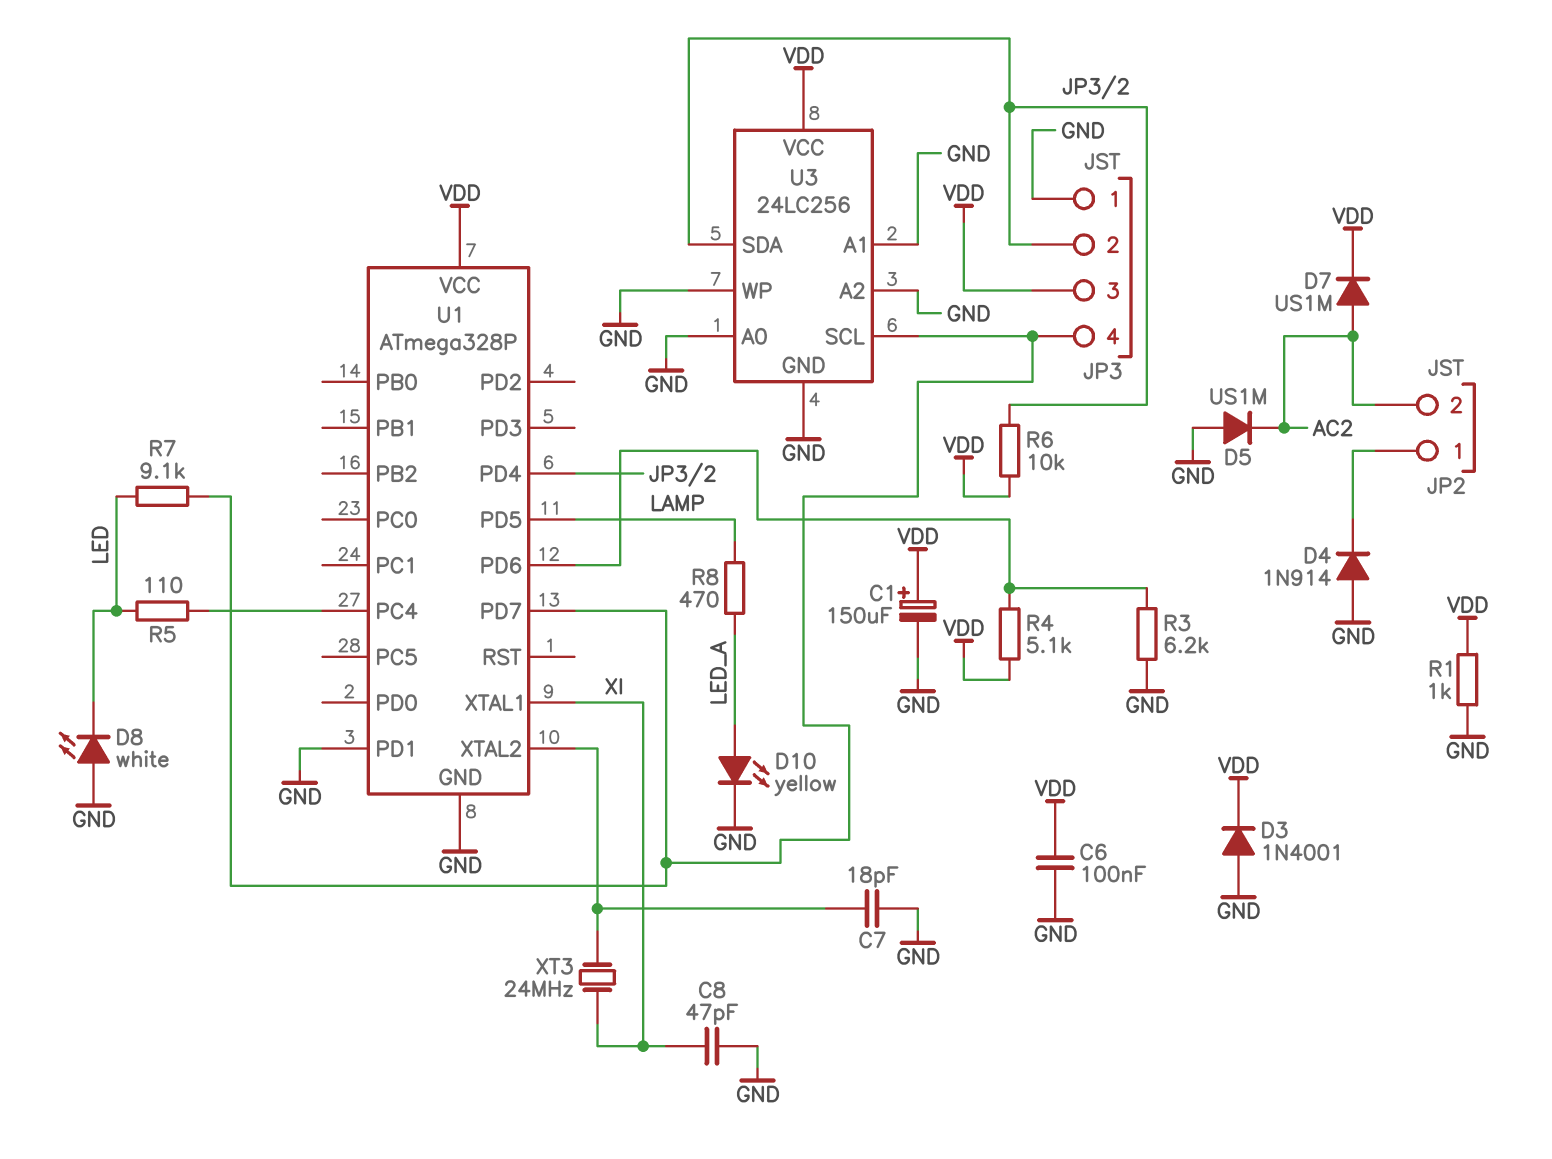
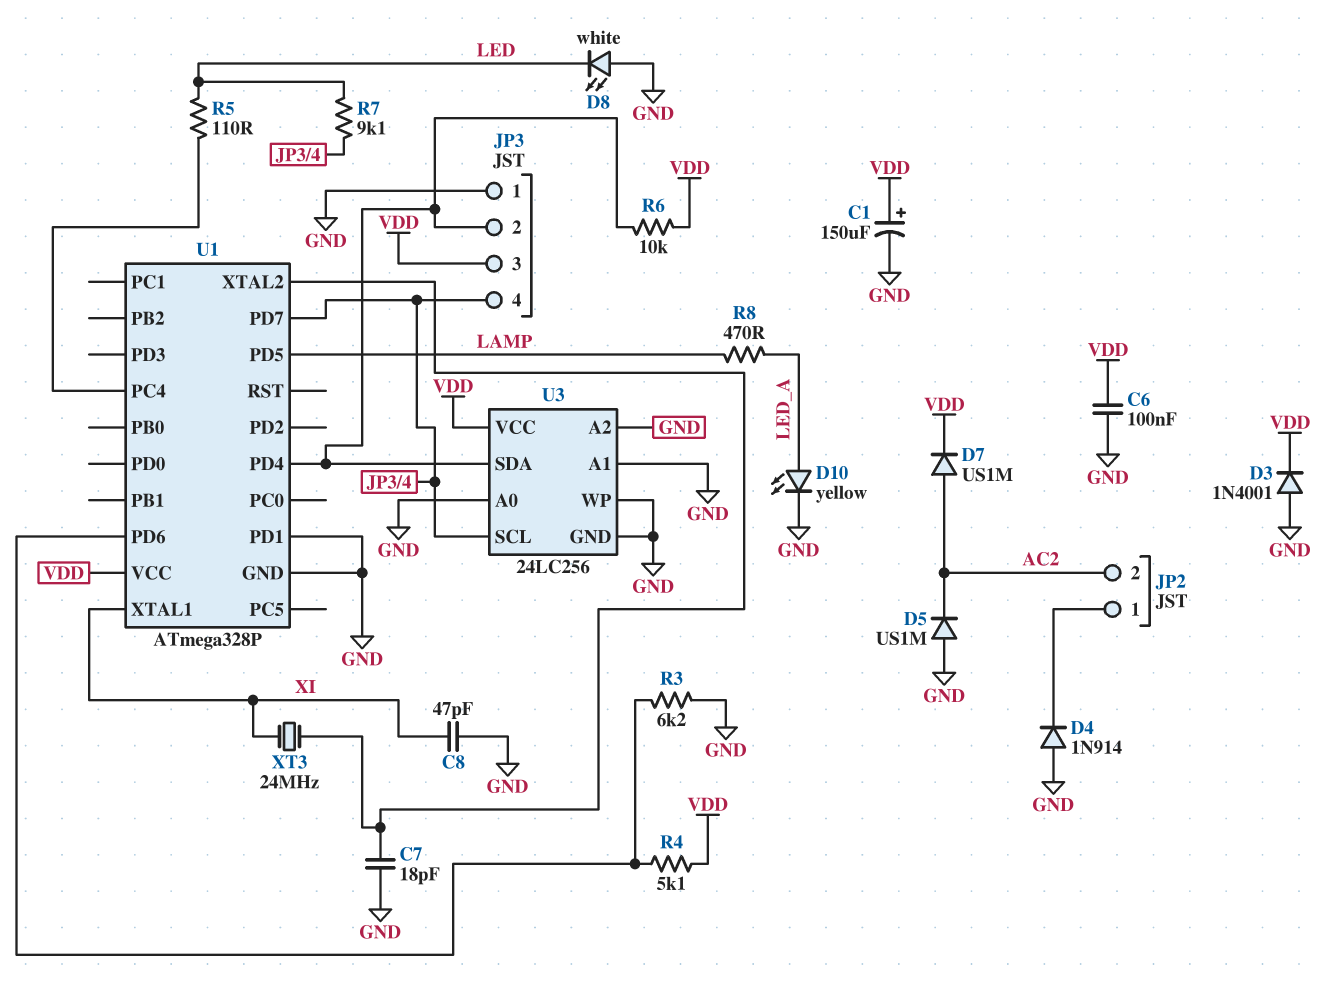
R1: 1k (GND, VDD) -> none

